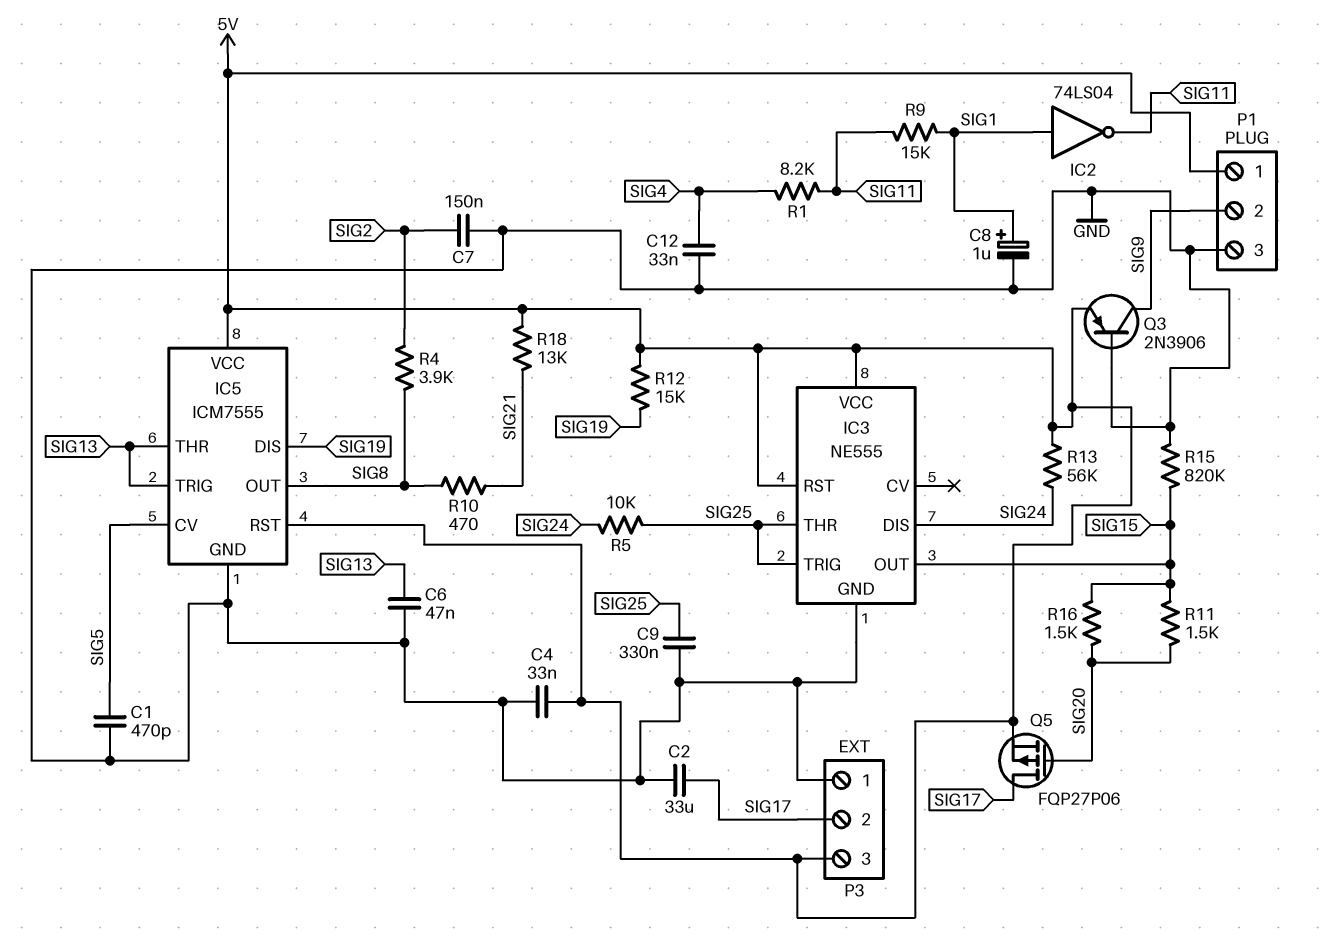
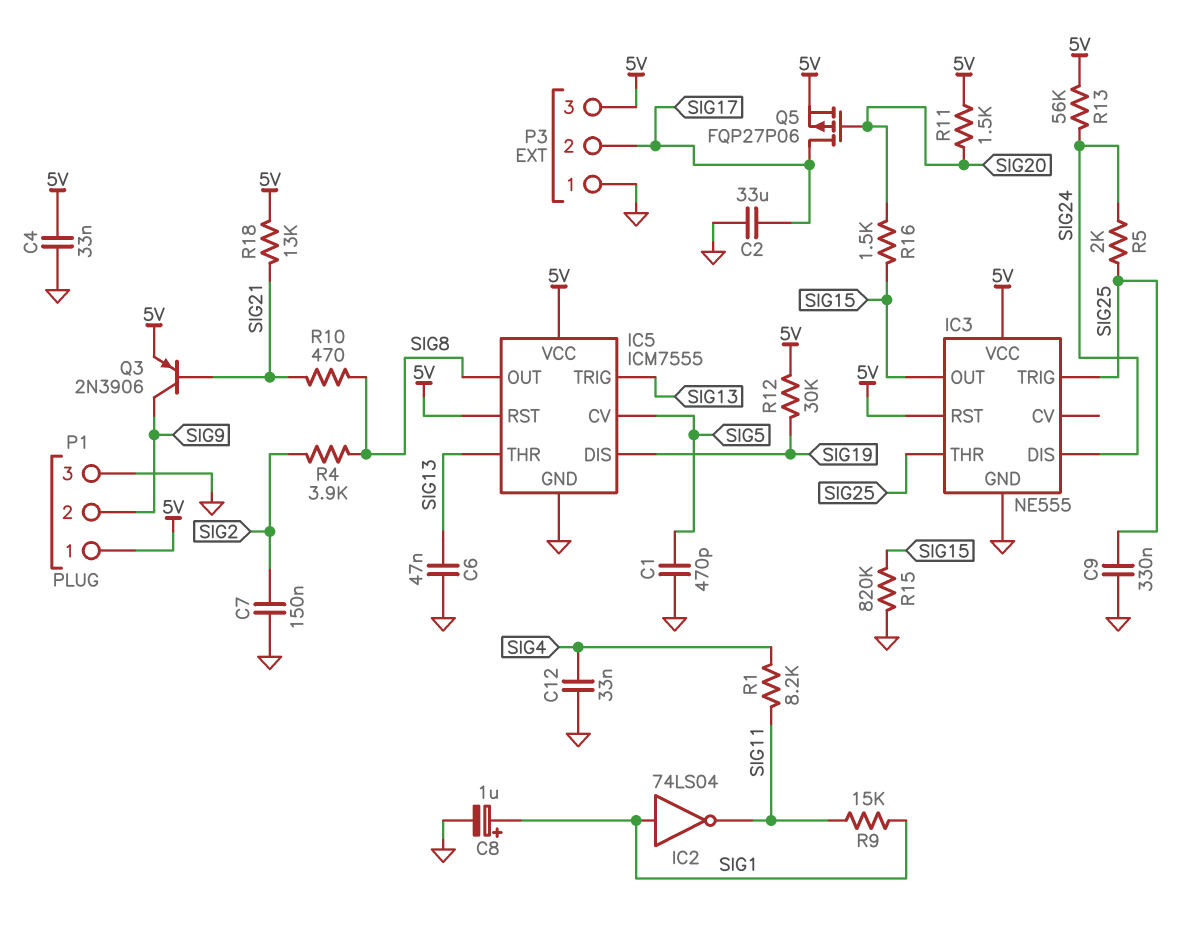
Q3: PNP 2N3906 (B GND, C SIG9, E 5V) -> PNP 2N3906 (B SIG21, C SIG9, E 5V)
R5: 10k (SIG24, SIG25) -> 2k (SIG24, SIG25)
R11: 1.5k (SIG15, SIG20) -> 1.5k (5V, SIG20)
R12: 15k (5V, SIG19) -> 30k (5V, SIG19)

